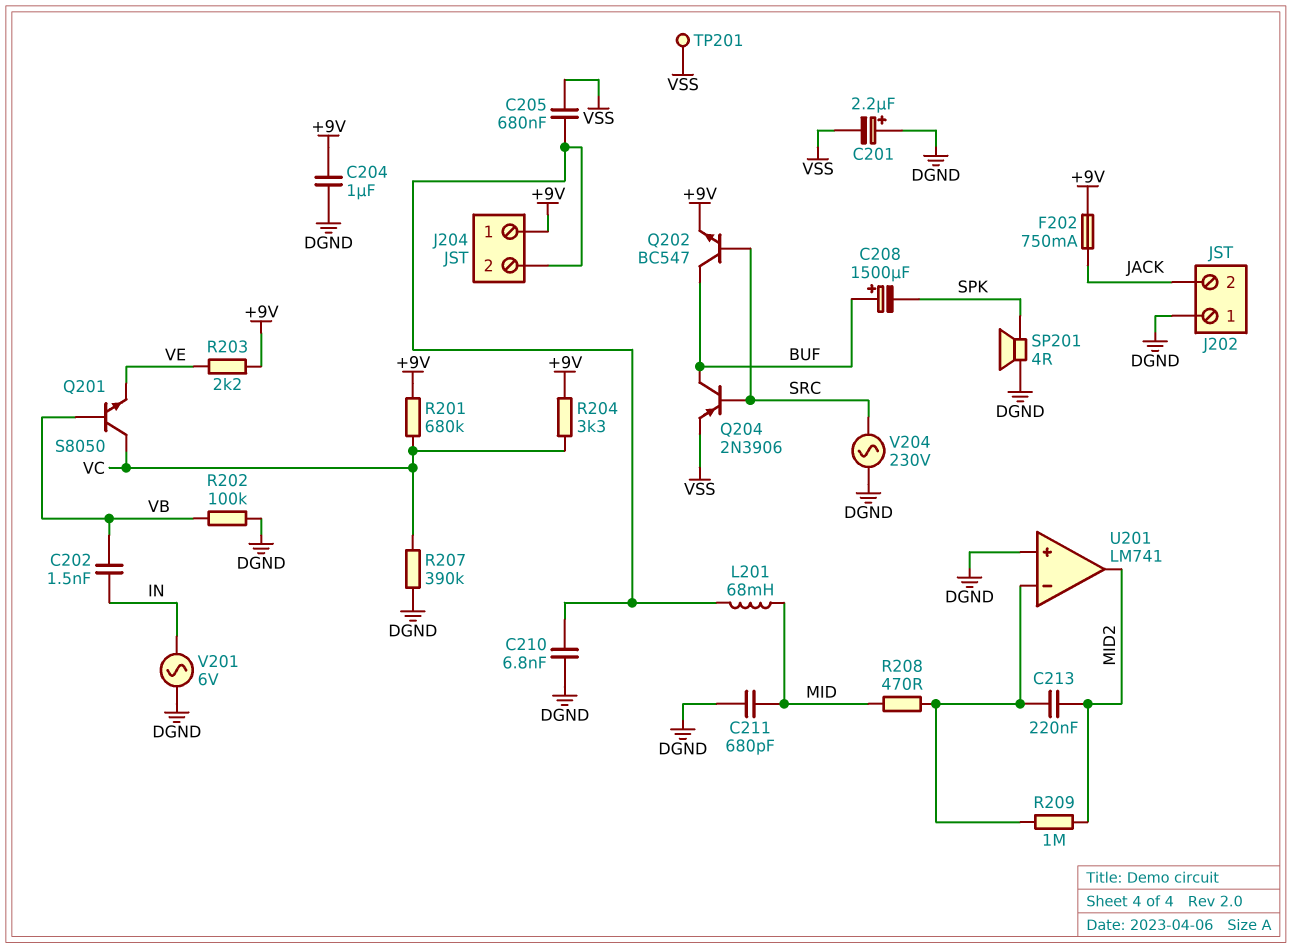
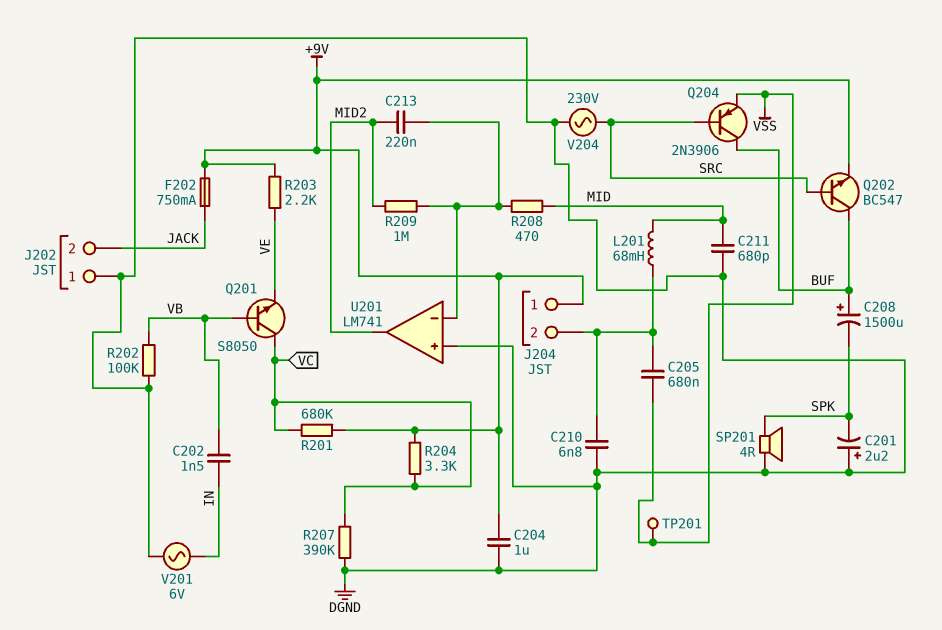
C201: 2.2uF (plus DGND, minus VSS) -> 2.2uF (plus DGND, minus SPK)

